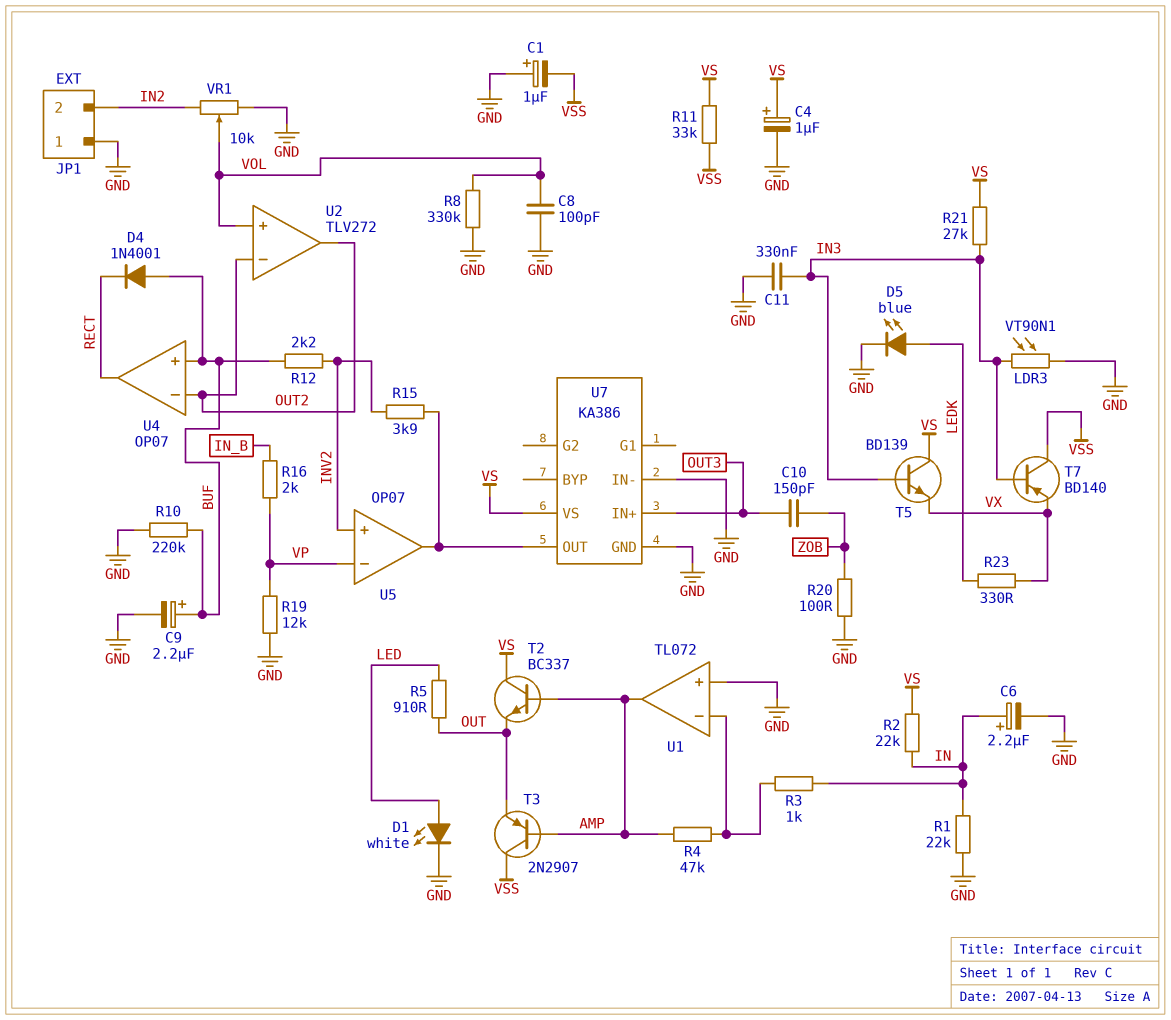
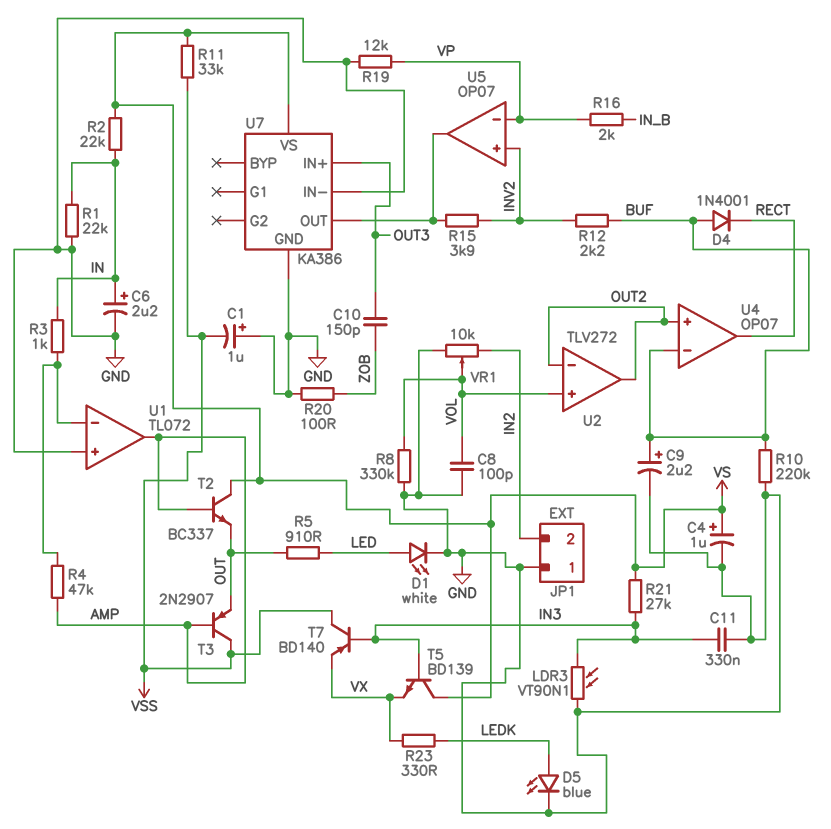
U4 pin in+: BUF -> OUT2
U4 pin in-: OUT2 -> BUF

